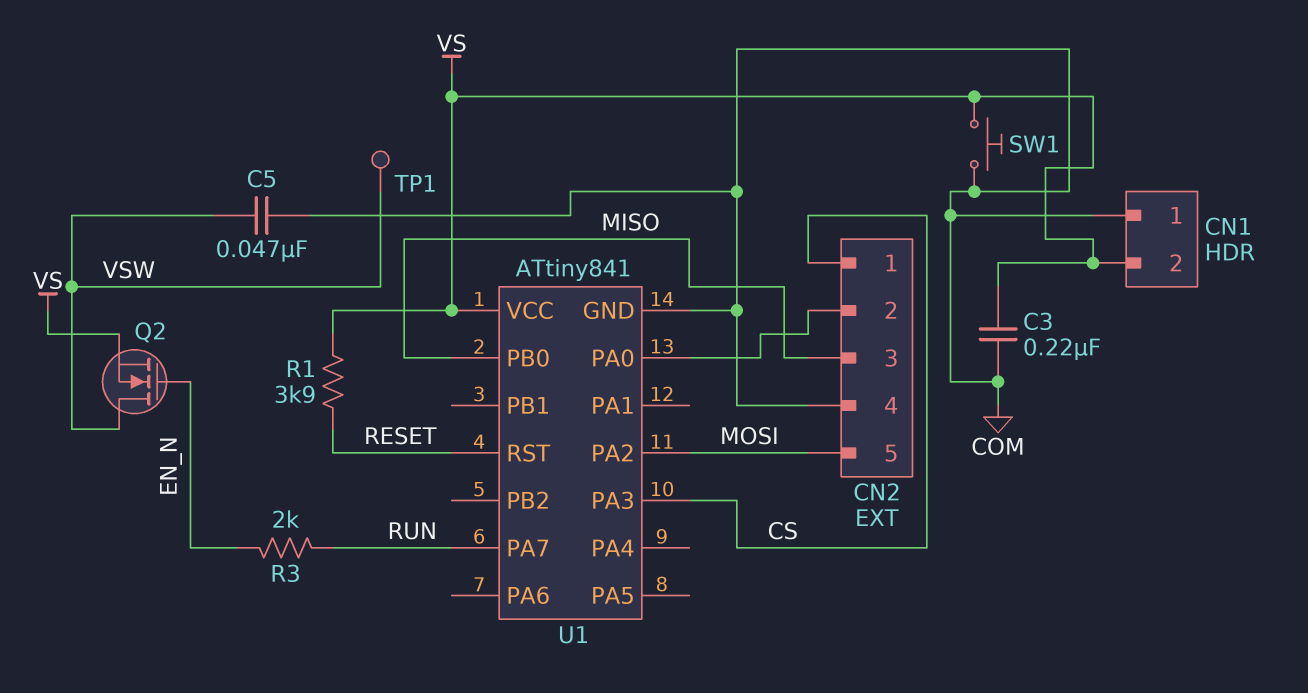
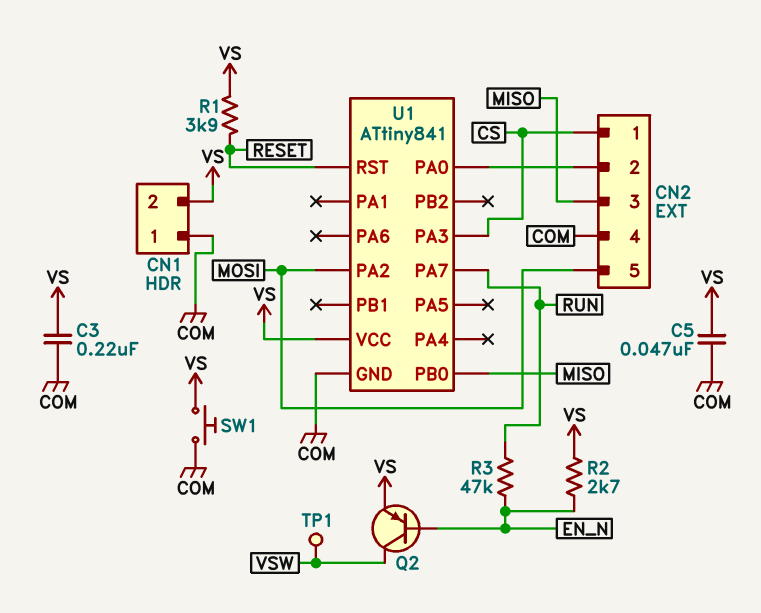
C5: 47nF (COM, VSW) -> 47nF (COM, VS)
Q2: NMOS (G EN_N, D VSW, S VS) -> PNP (B EN_N, C VSW, E VS)
R2: none -> 2.7k (EN_N, VS)
R3: 2k (EN_N, RUN) -> 47k (EN_N, RUN)

